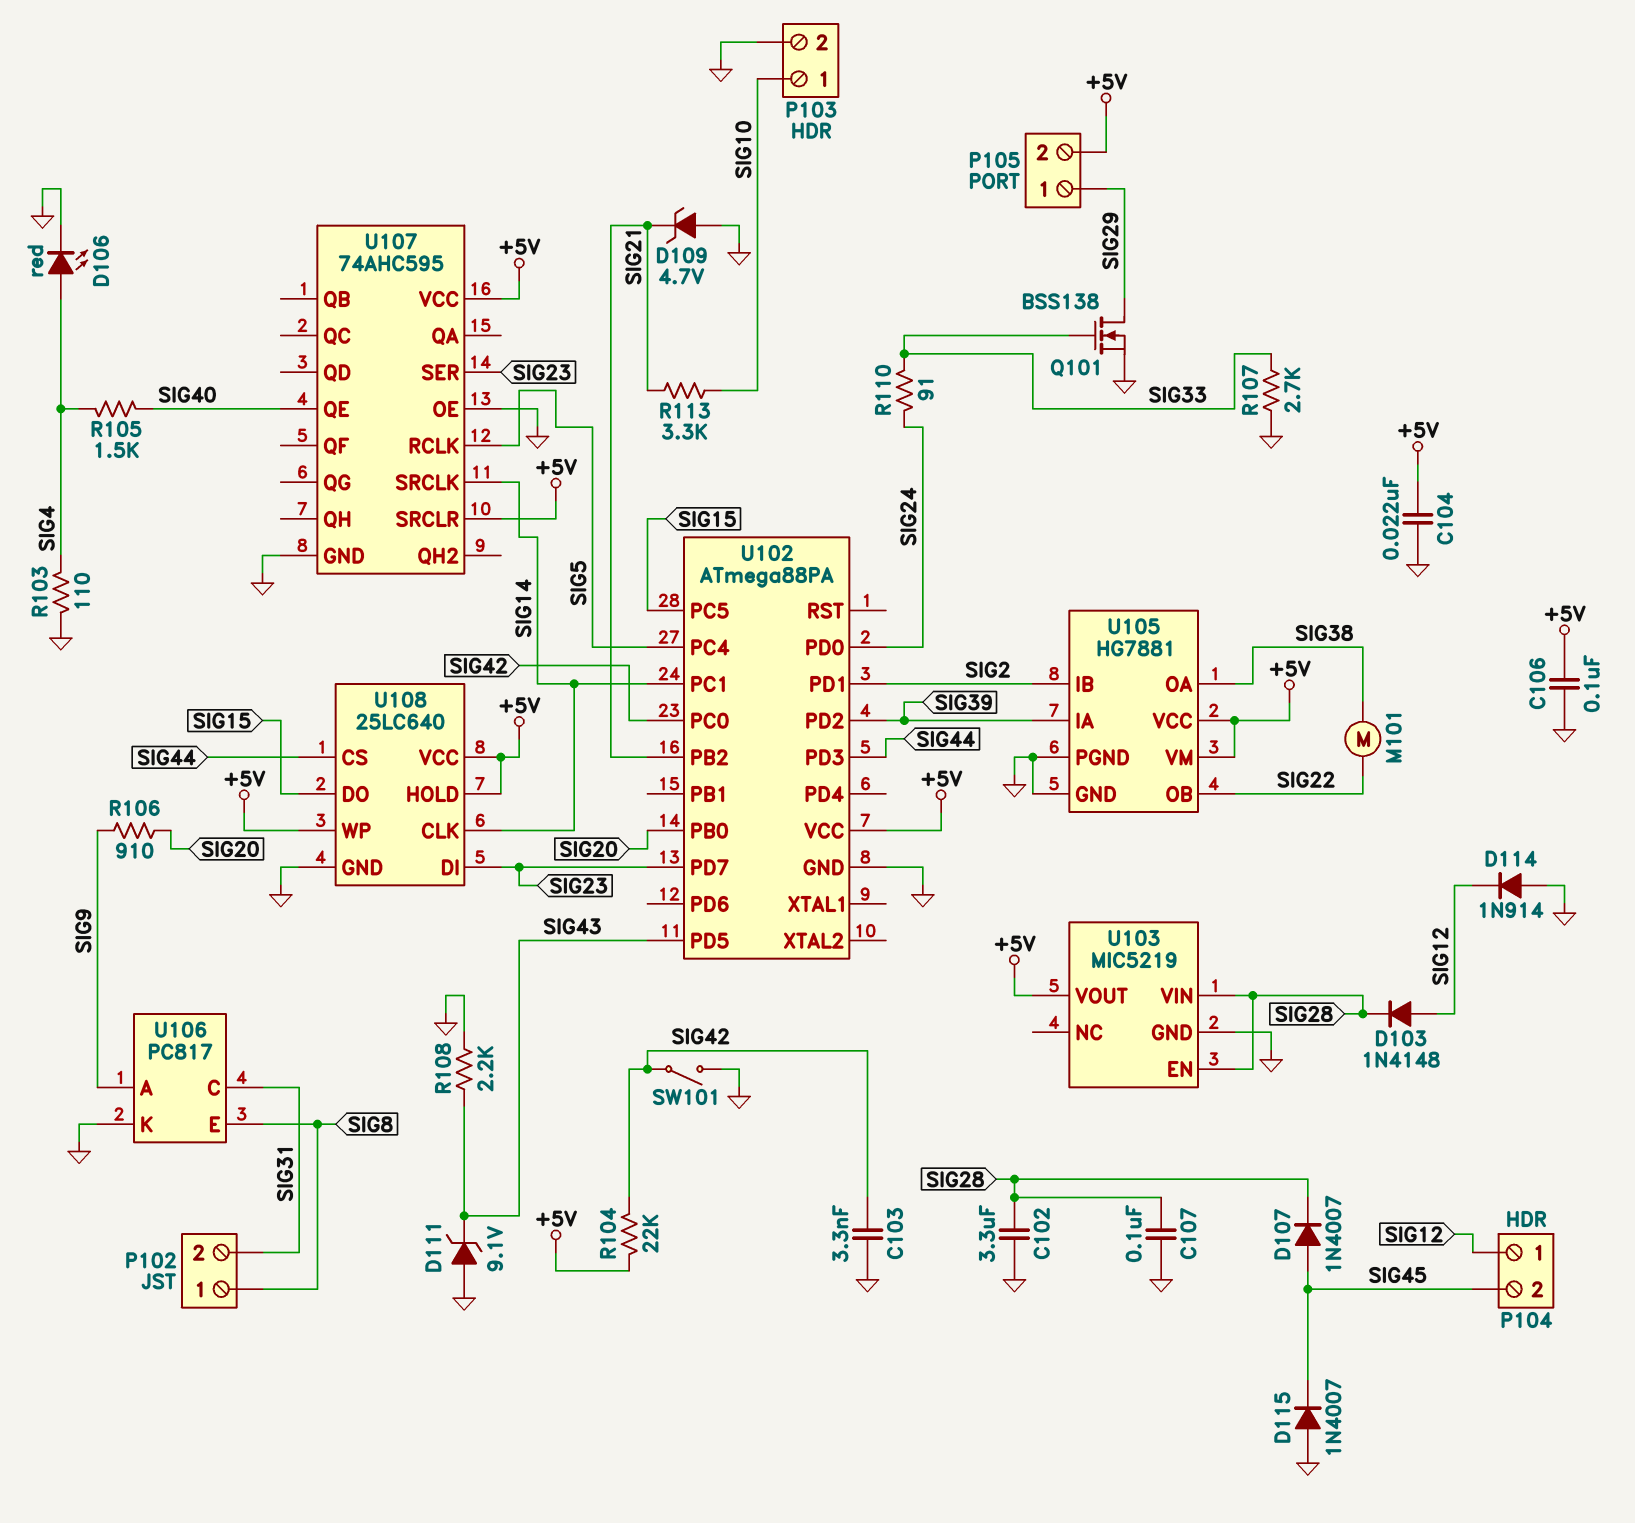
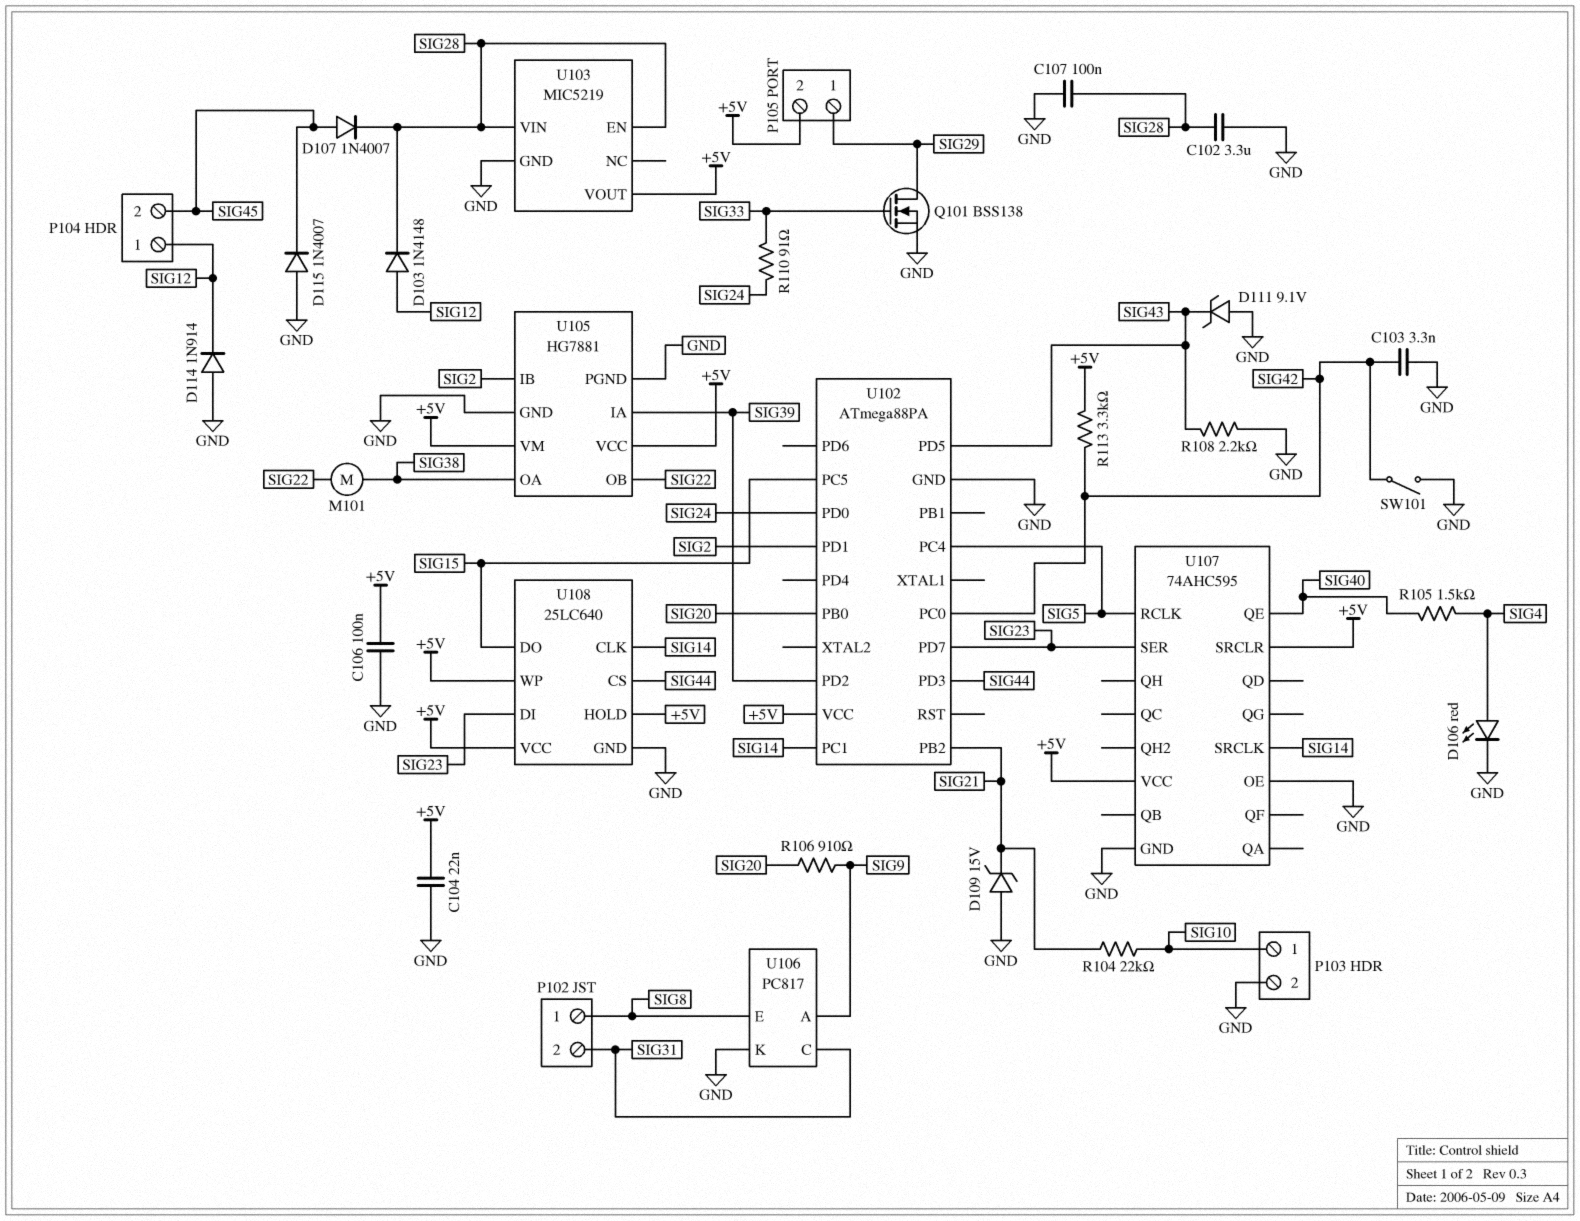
D109: zener 4.7V (A GND, K SIG21) -> zener 15V (A GND, K SIG21)
R103: 110 (GND, SIG4) -> none
R104: 22k (+5V, SIG42) -> 22k (SIG10, SIG21)
R107: 2.7k (GND, SIG33) -> none
R113: 3.3k (SIG10, SIG21) -> 3.3k (+5V, SIG42)

